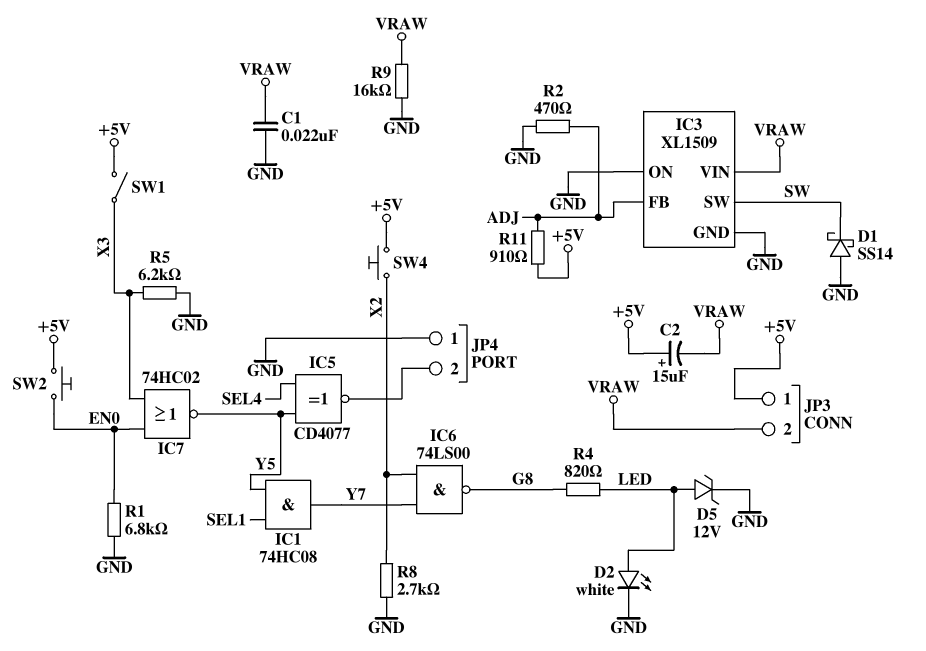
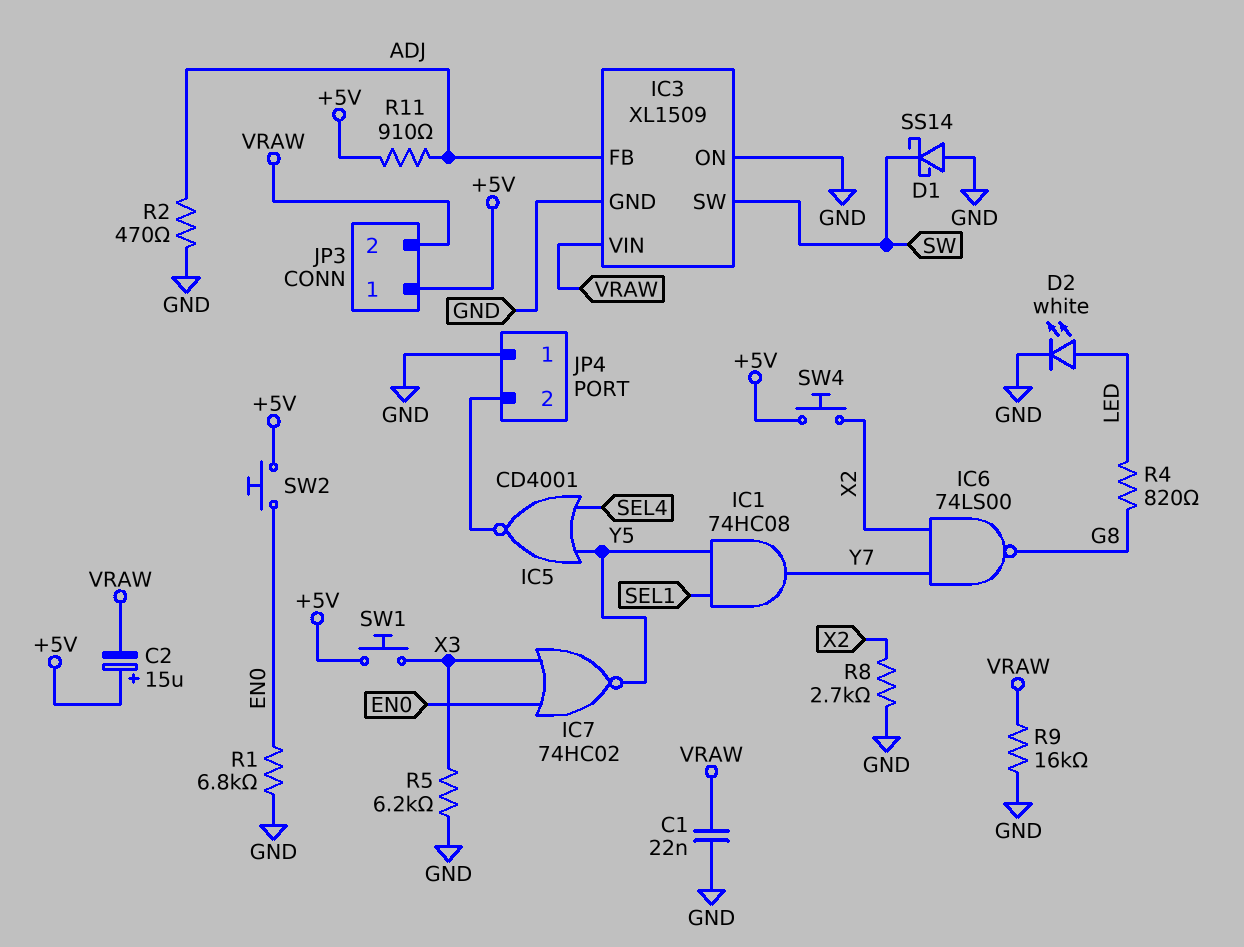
D5: zener 12V (A LED, K GND) -> none
IC5: XNOR CD4077 (in SEL4, in Y5, out JP4/2) -> NOR CD4001 (in SEL4, in Y5, out JP4/2)
SW1: switch (+5V, X3) -> button (+5V, X3)

